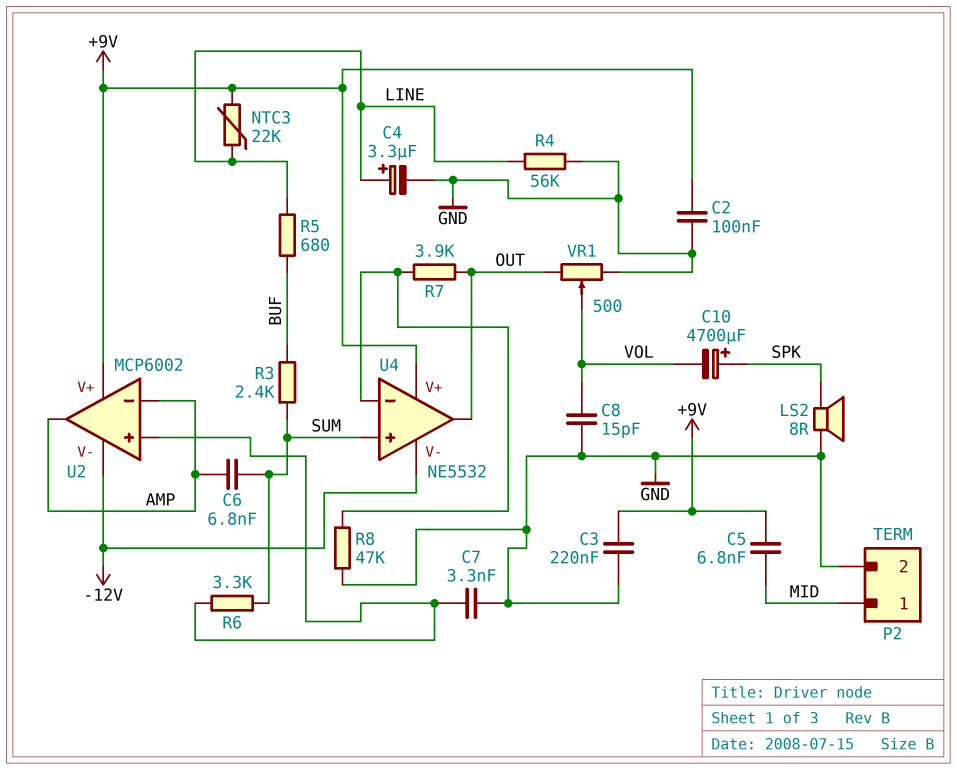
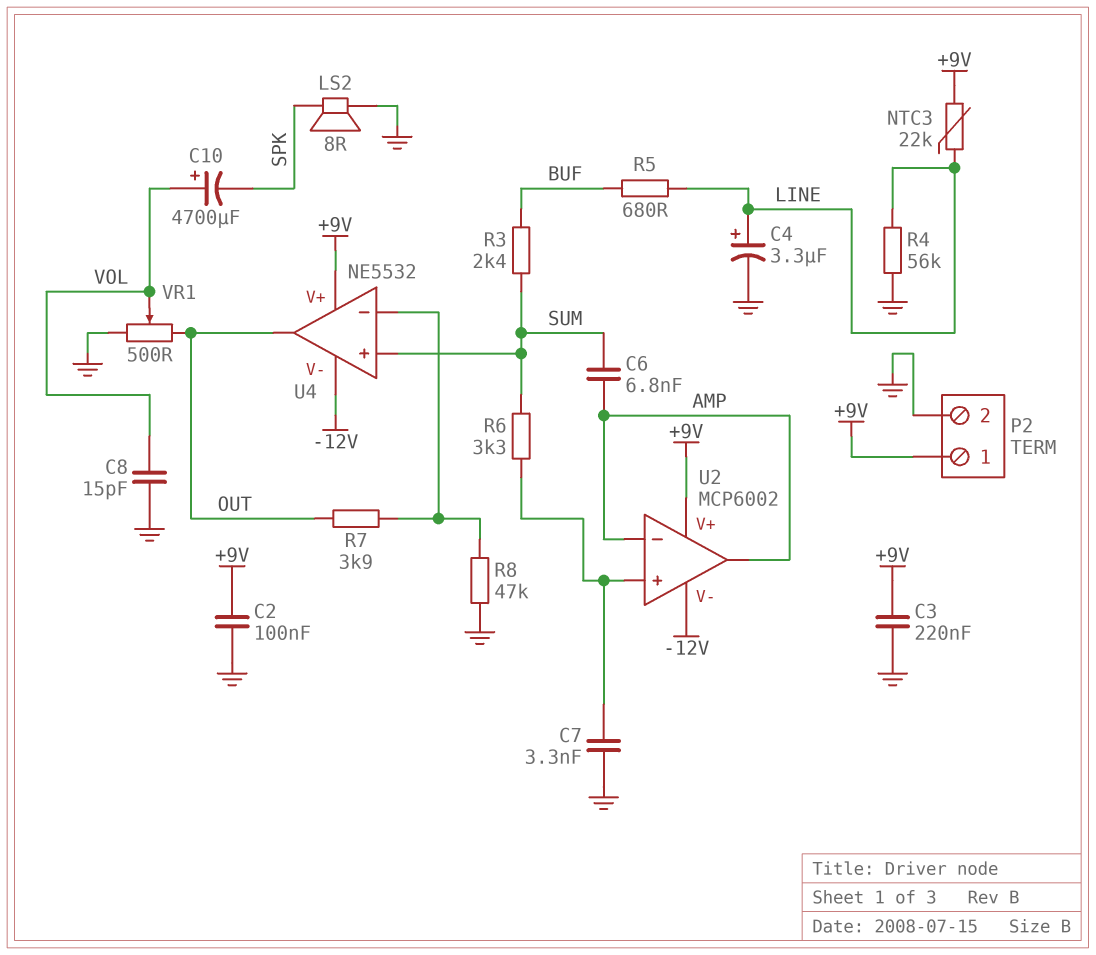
C5: 6.8nF (+9V, MID) -> none
C10: 4700uF (plus SPK, minus VOL) -> 4700uF (plus VOL, minus SPK)
P2 pin 1: MID -> +9V

